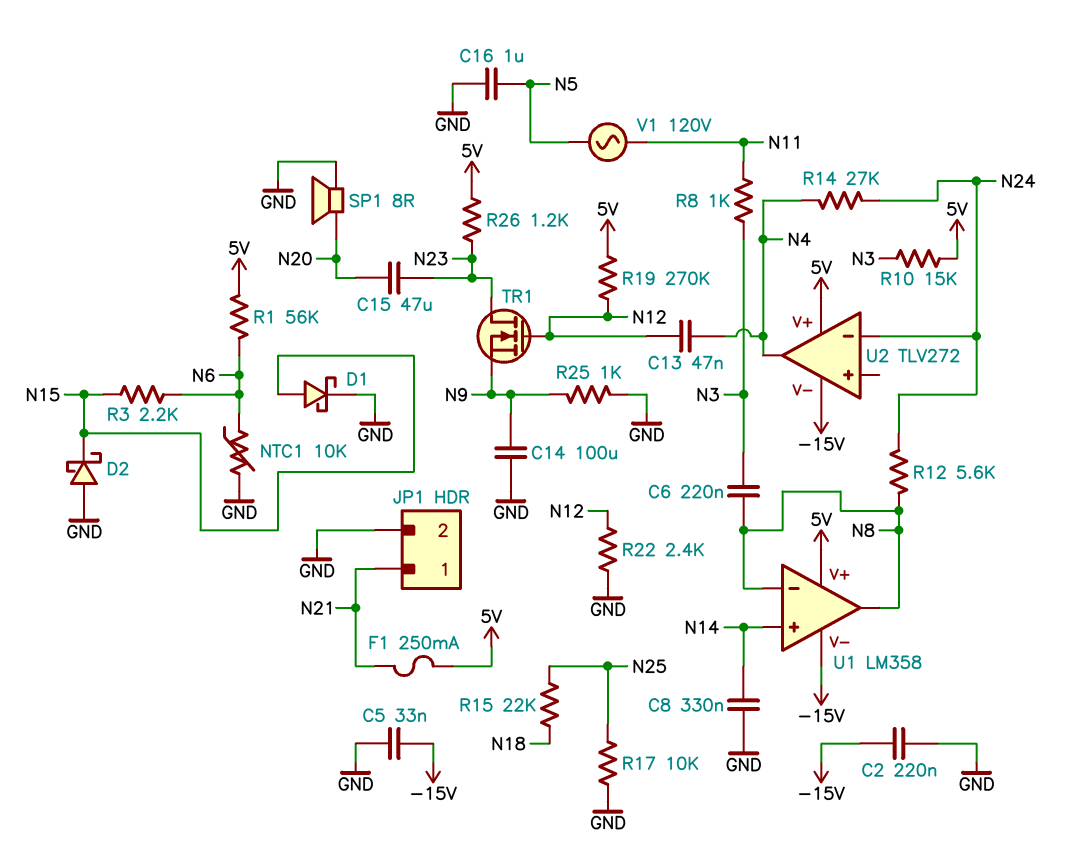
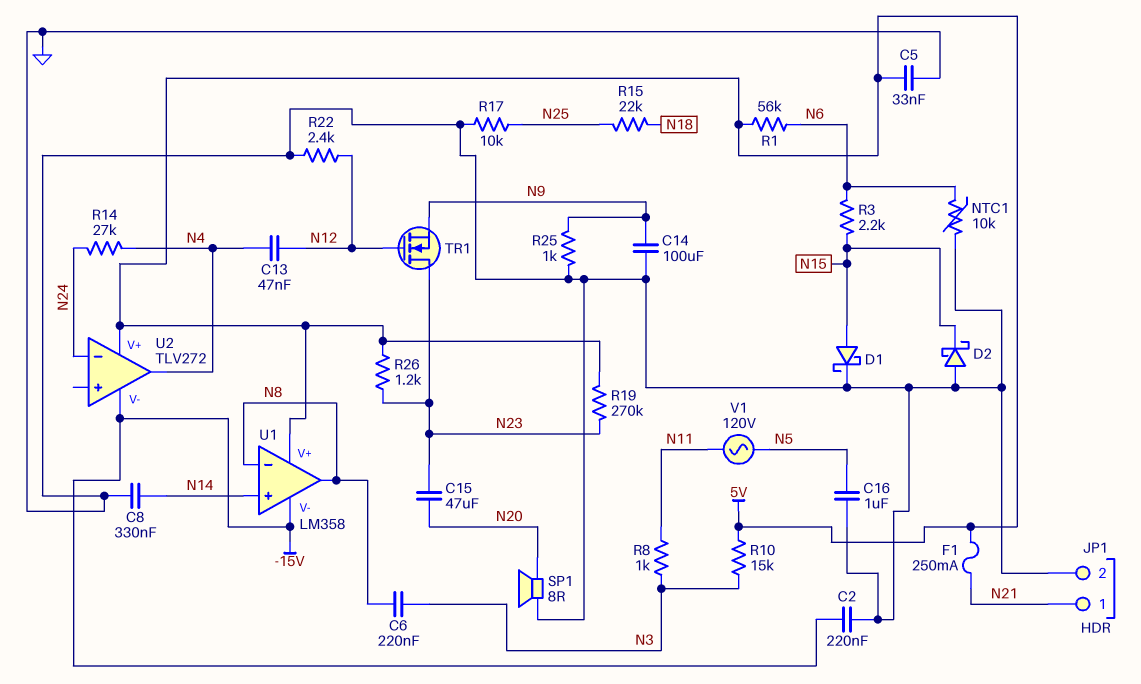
C5: 33nF (-15V, GND) -> 33nF (5V, GND)
R12: 5.6k (N8, N24) -> none
R19: 270k (5V, N12) -> 270k (5V, N23)

